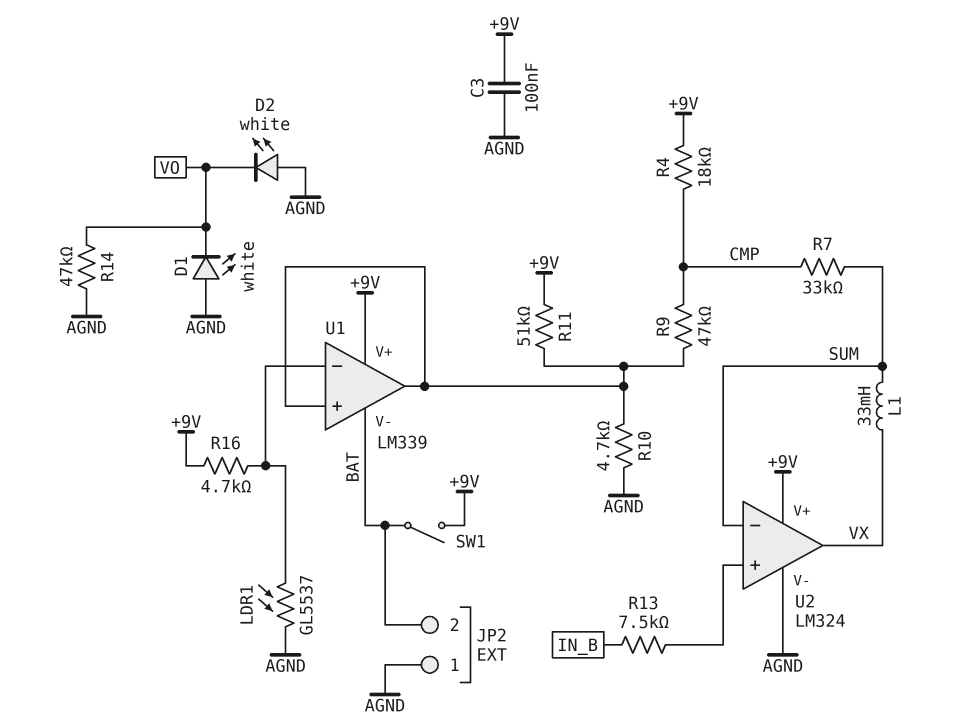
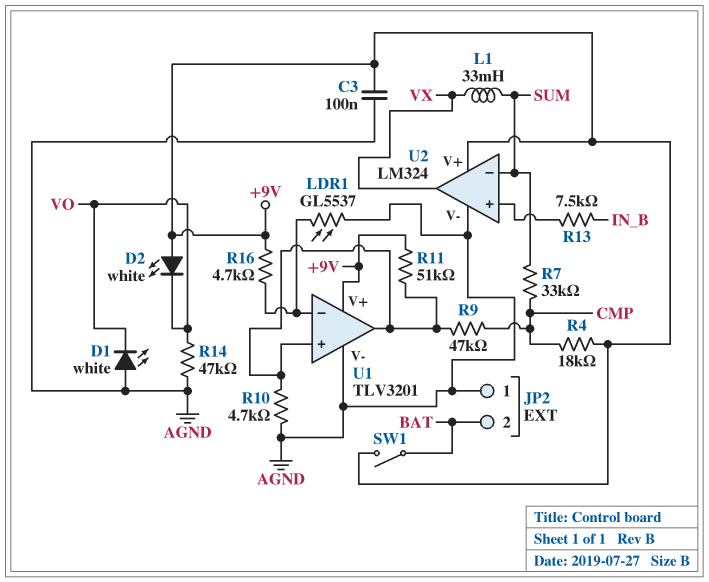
D2: LED white (A AGND, K VO) -> LED white (A +9V, K VO)
U1: LM339 -> TLV3201
U1 pin V-: BAT -> AGND

